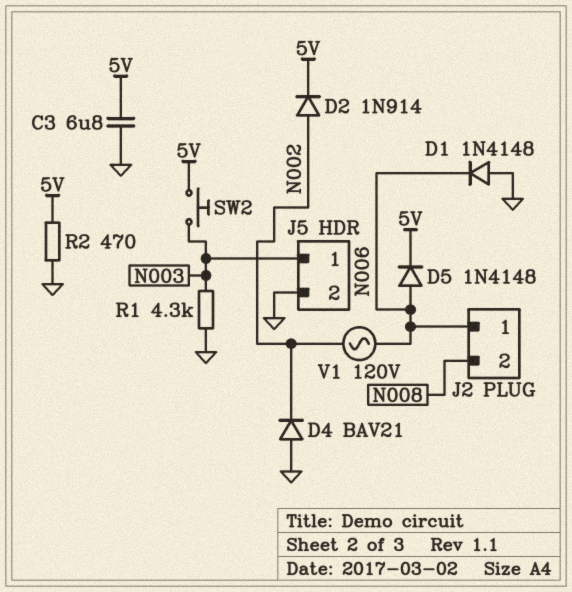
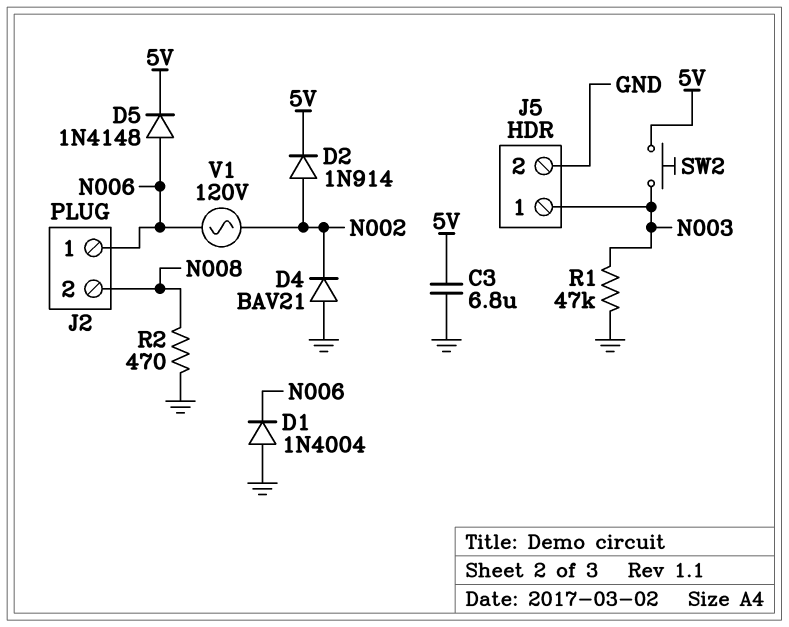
D1: diode 1N4148 (A GND, K N006) -> diode 1N4004 (A GND, K N006)
R1: 4.3k (GND, N003) -> 47k (GND, N003)
R2: 470 (5V, GND) -> 470 (GND, N008)

